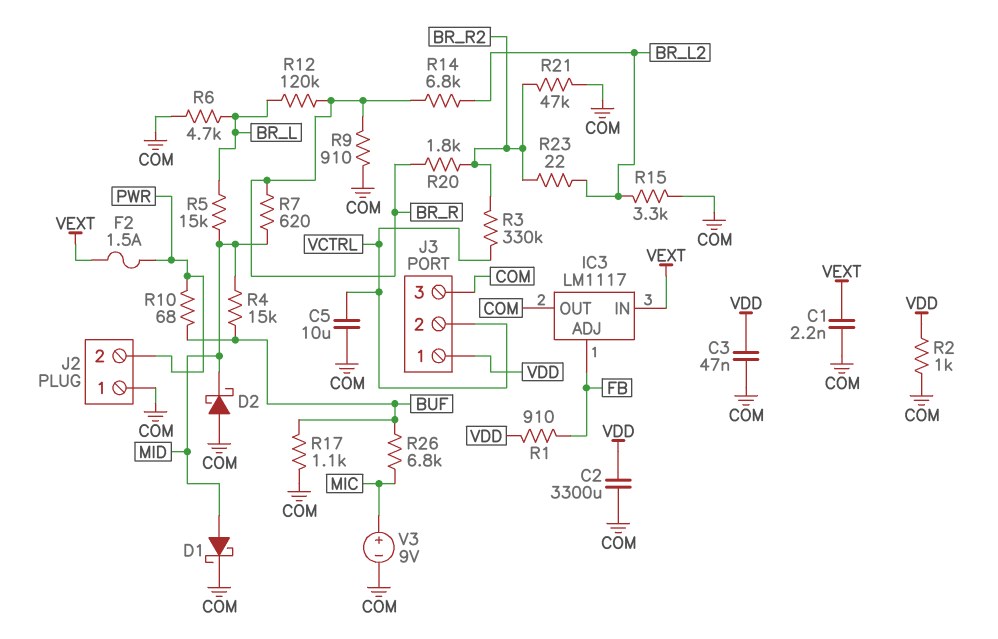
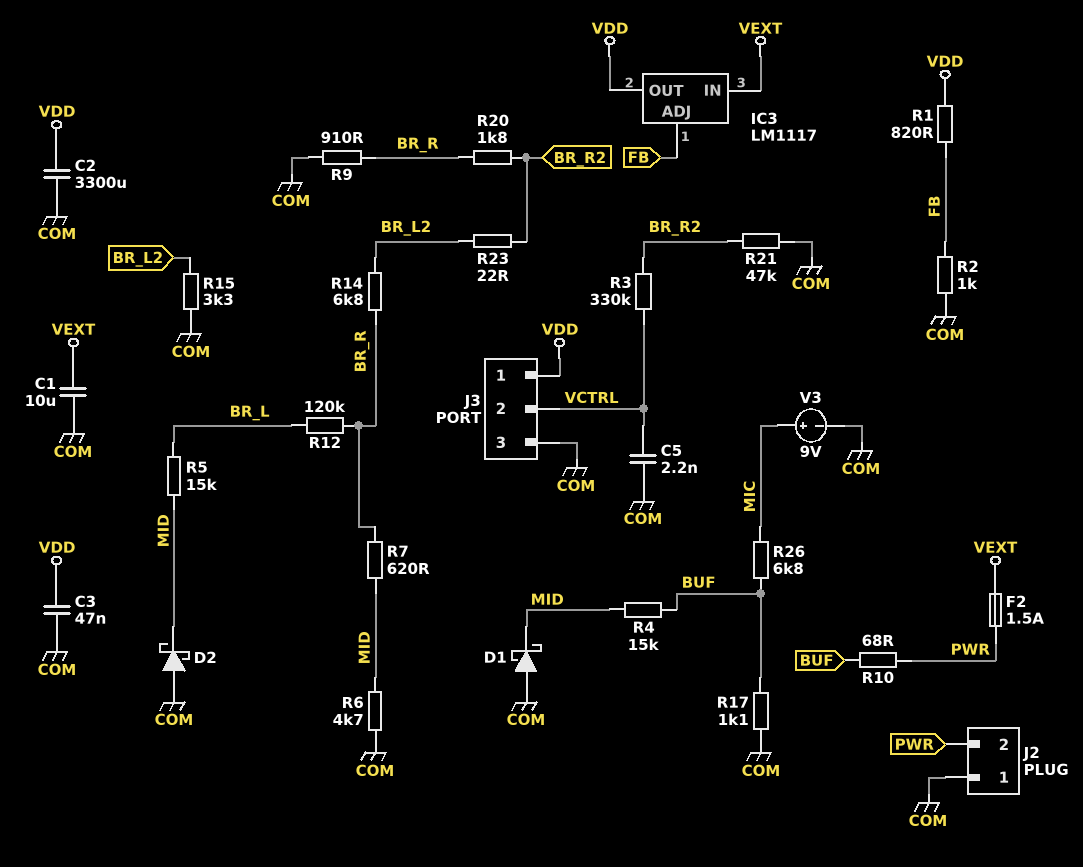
C1: 2.2nF (COM, VEXT) -> 10uF (COM, VEXT)
C5: 10uF (COM, VCTRL) -> 2.2nF (COM, VCTRL)
D1: schottky (A MID, K COM) -> schottky (A COM, K MID)
IC3 pin OUT: COM -> VDD
R1: 910 (FB, VDD) -> 820 (FB, VDD)
R2: 1k (COM, VDD) -> 1k (COM, FB)
R6: 4.7k (BR_L, COM) -> 4.7k (COM, MID)

